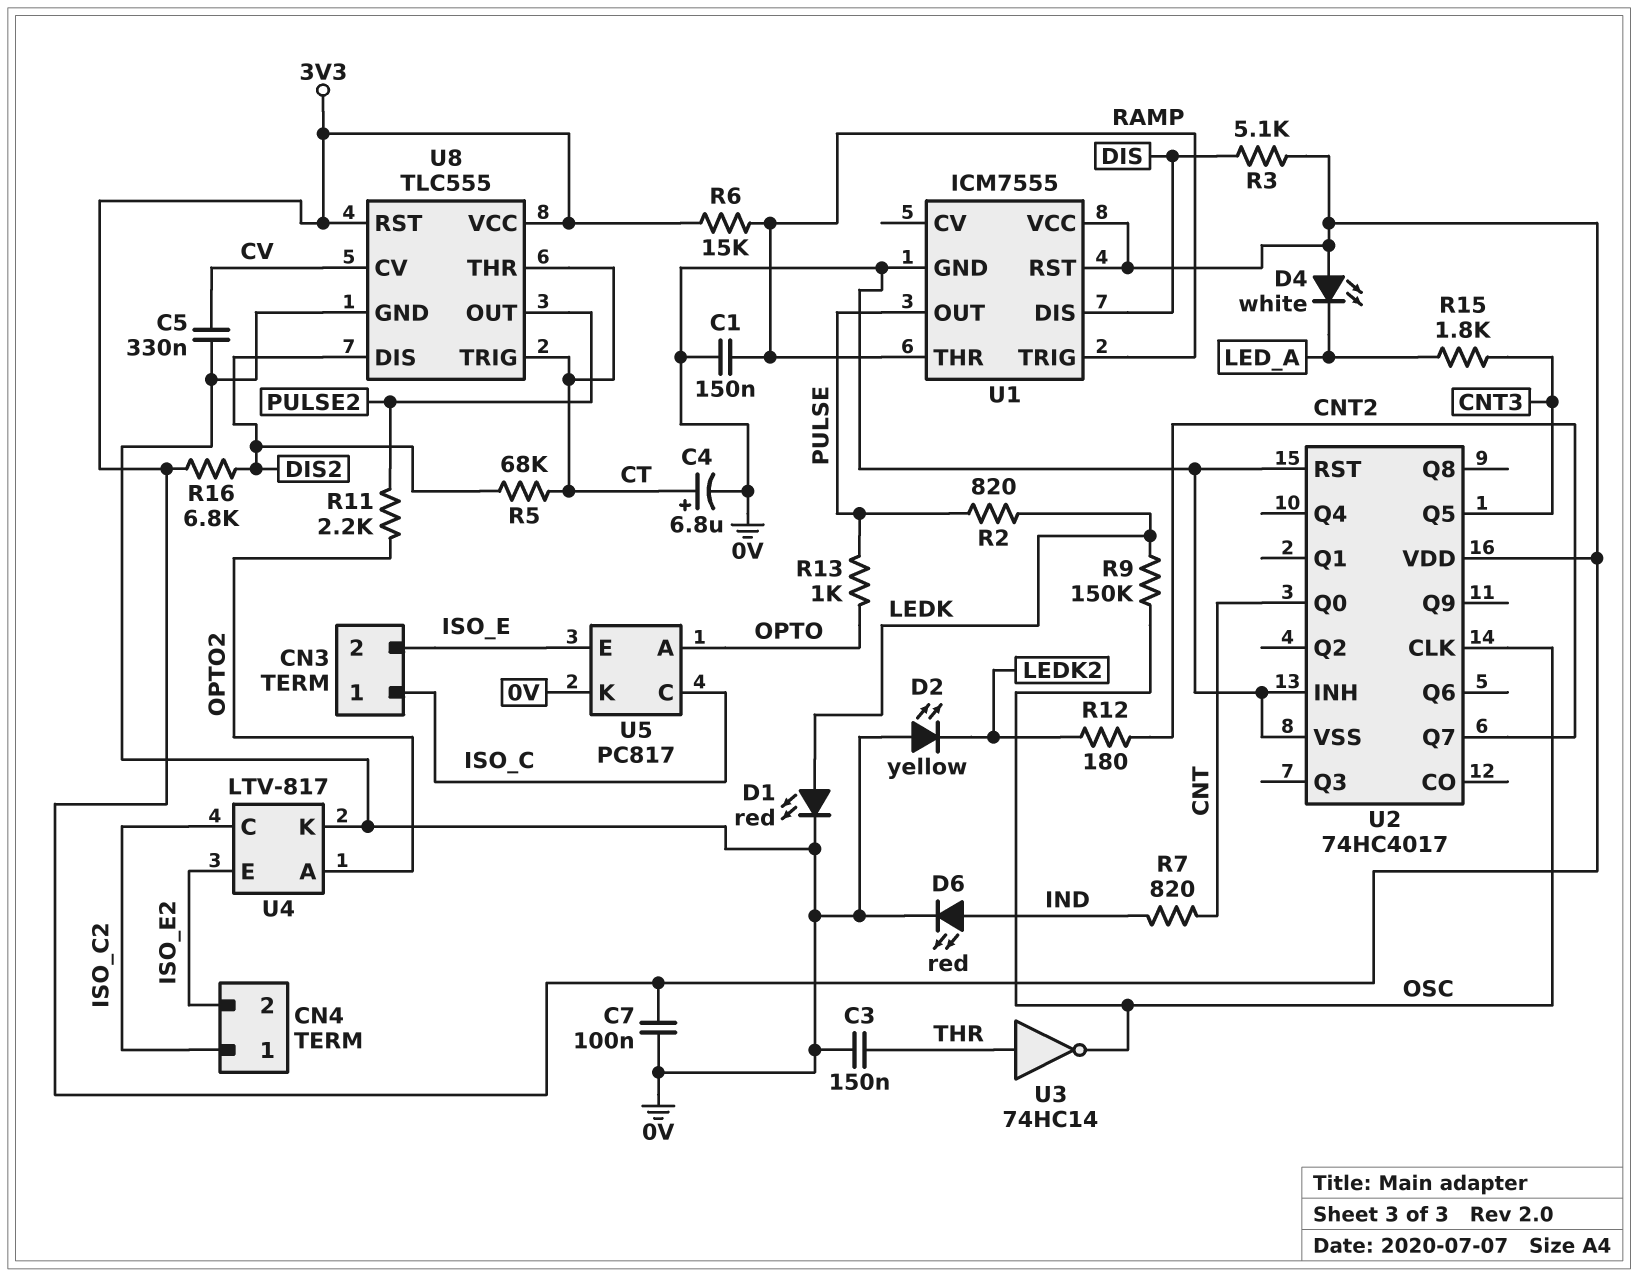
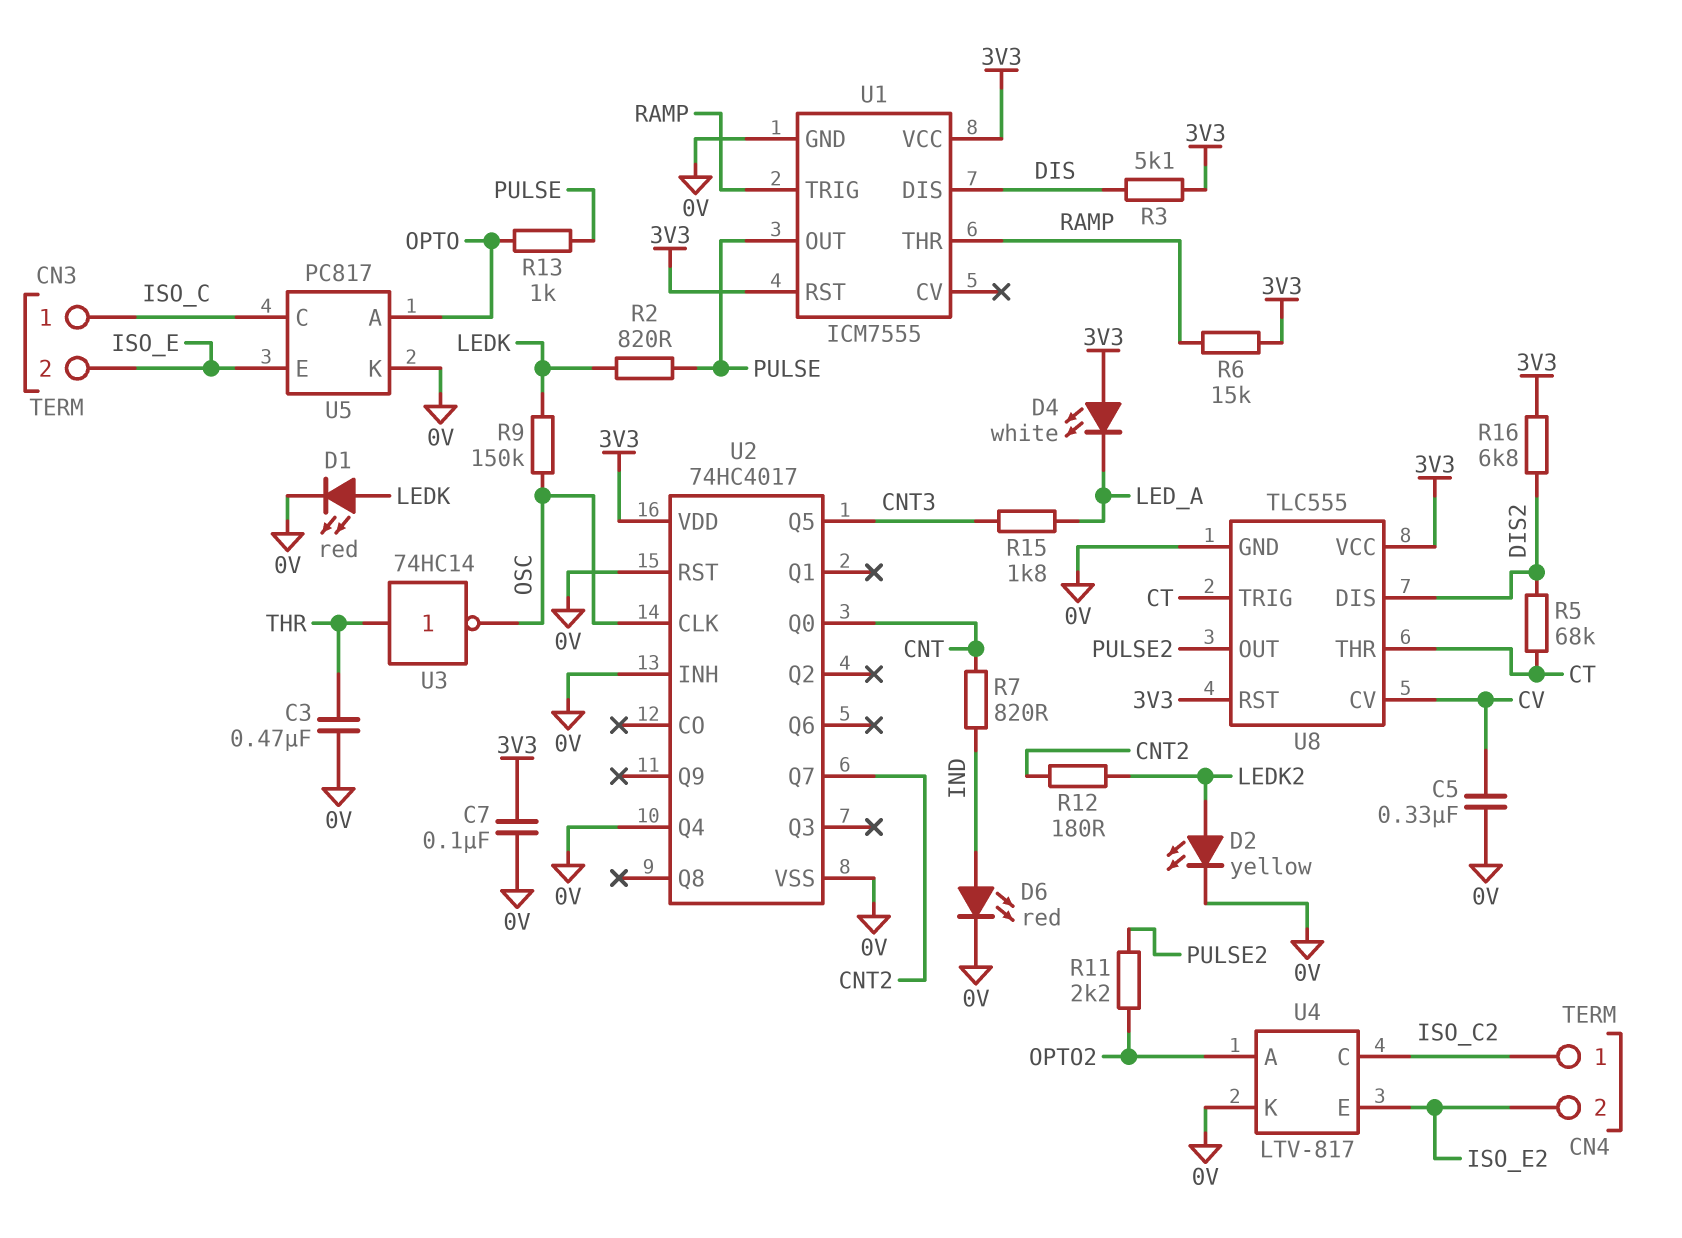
C1: 150nF (0V, RAMP) -> none
C3: 150nF (0V, THR) -> 470nF (0V, THR)
C4: 6.8uF (plus CT, minus 0V) -> none
D2: LED yellow (A 0V, K LEDK2) -> LED yellow (A LEDK2, K 0V)
U2 pin Q4: none -> 0V

